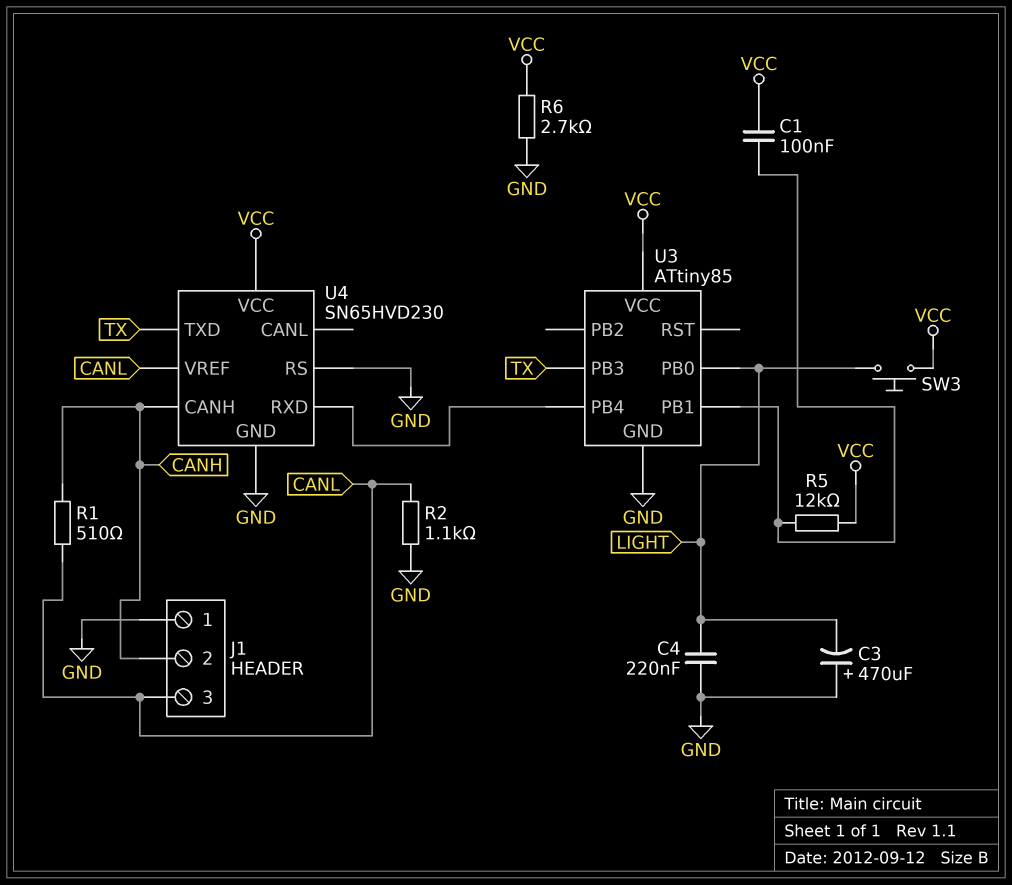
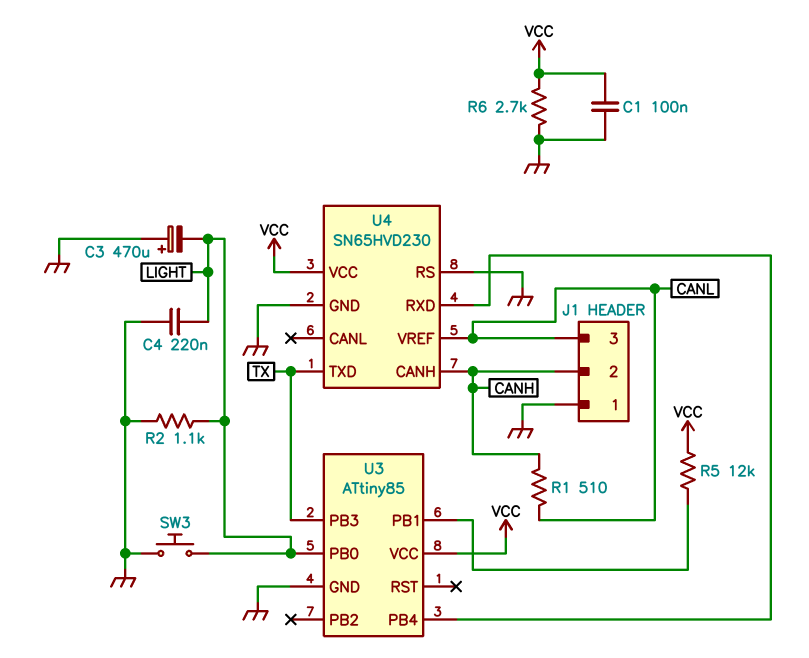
C1: 100nF (U3/PB1, VCC) -> 100nF (GND, VCC)
R2: 1.1k (CANL, GND) -> 1.1k (GND, LIGHT)
SW3: button (LIGHT, VCC) -> button (GND, LIGHT)

